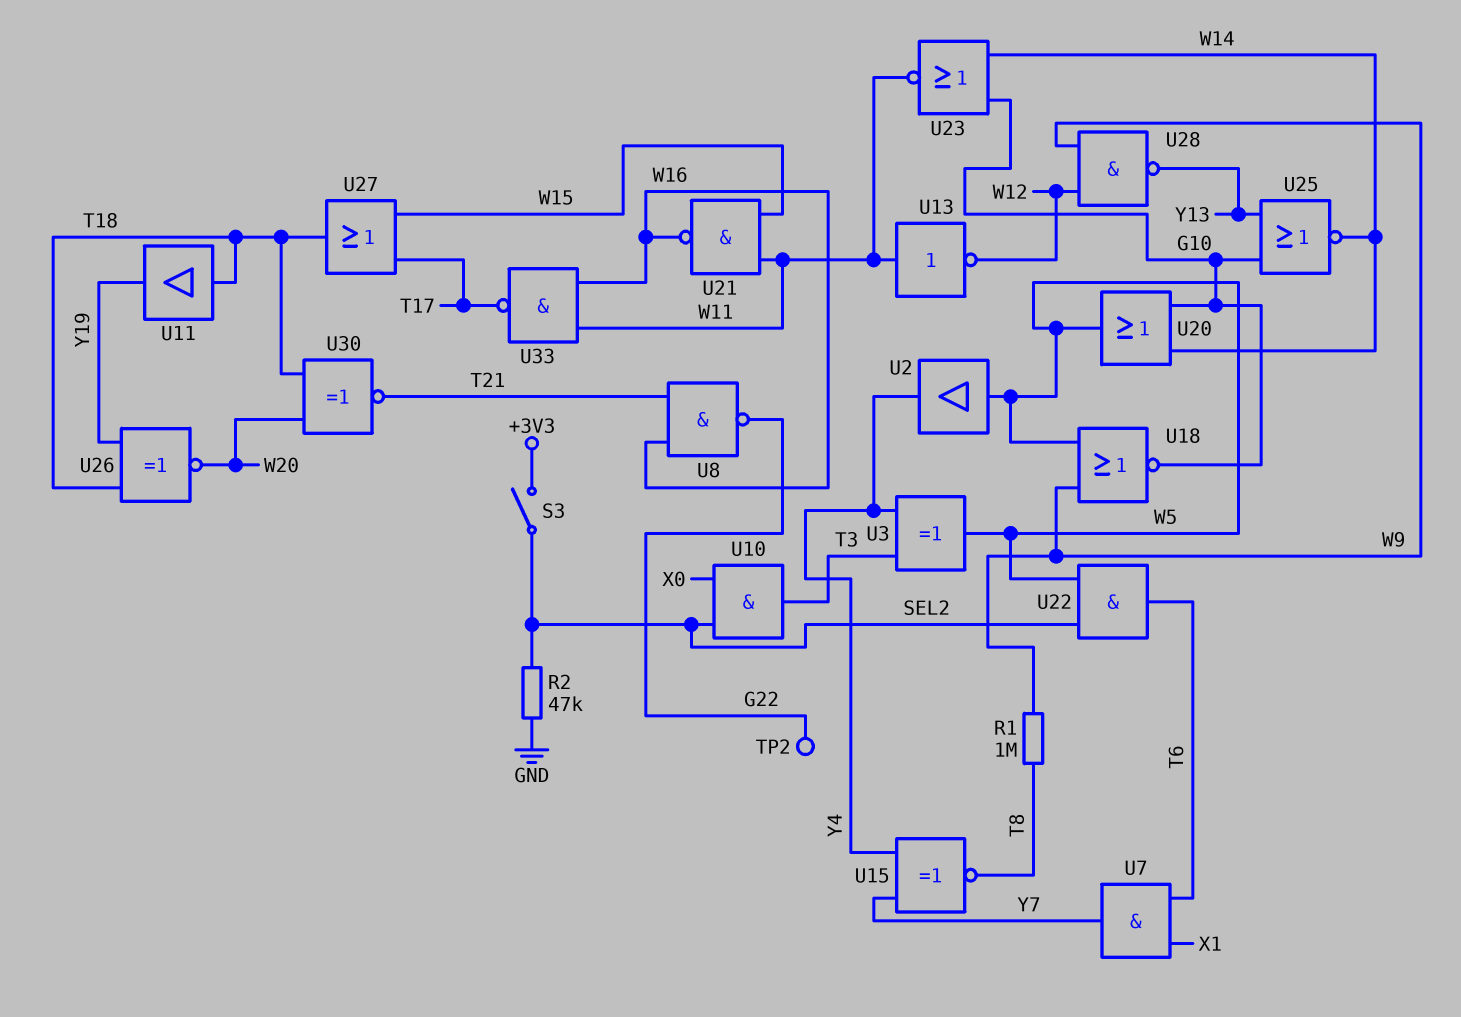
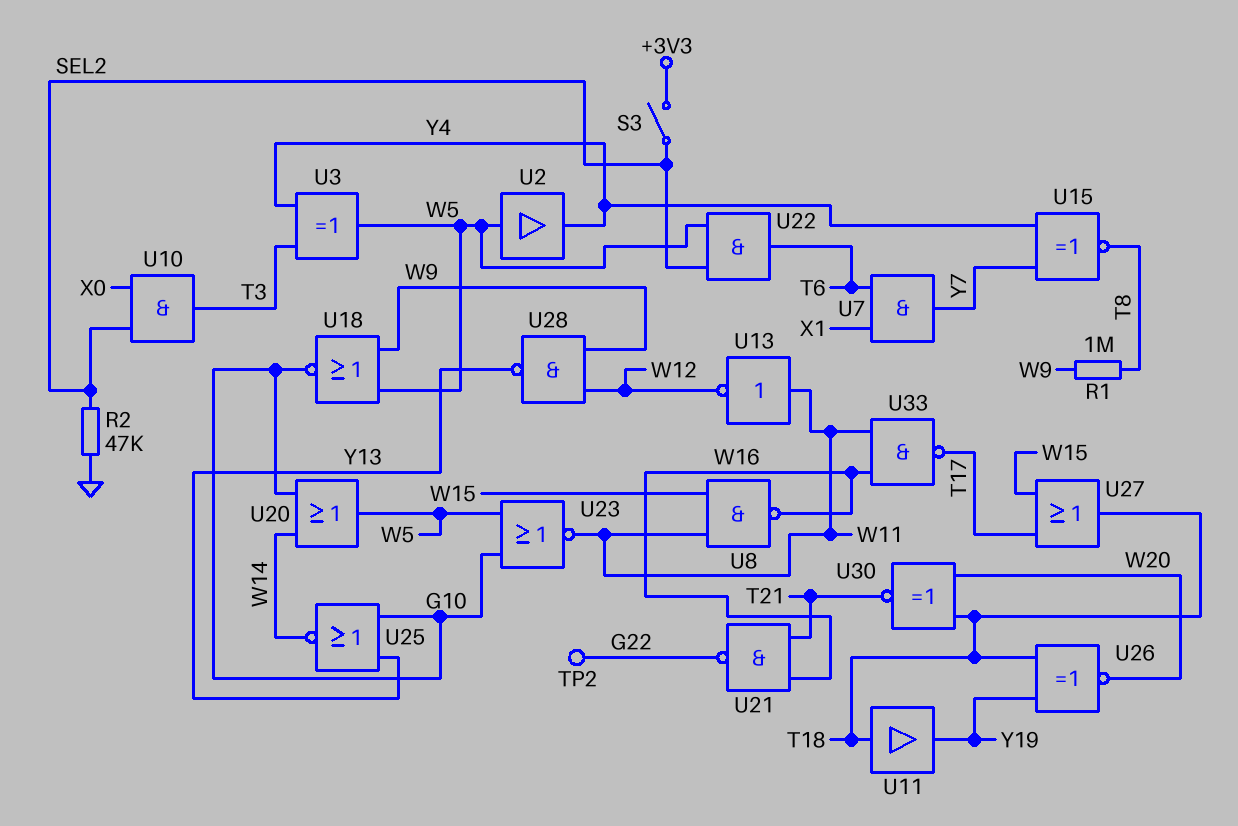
U8: NAND (in T21, in W16, out G22) -> NAND (in W11, in W15, out W16)
U21: NAND (in W11, in W15, out W16) -> NAND (in T21, in W16, out G22)
U23: NOR (in G10, in W14, out W11) -> NOR (in G10, in W5, out W11)

